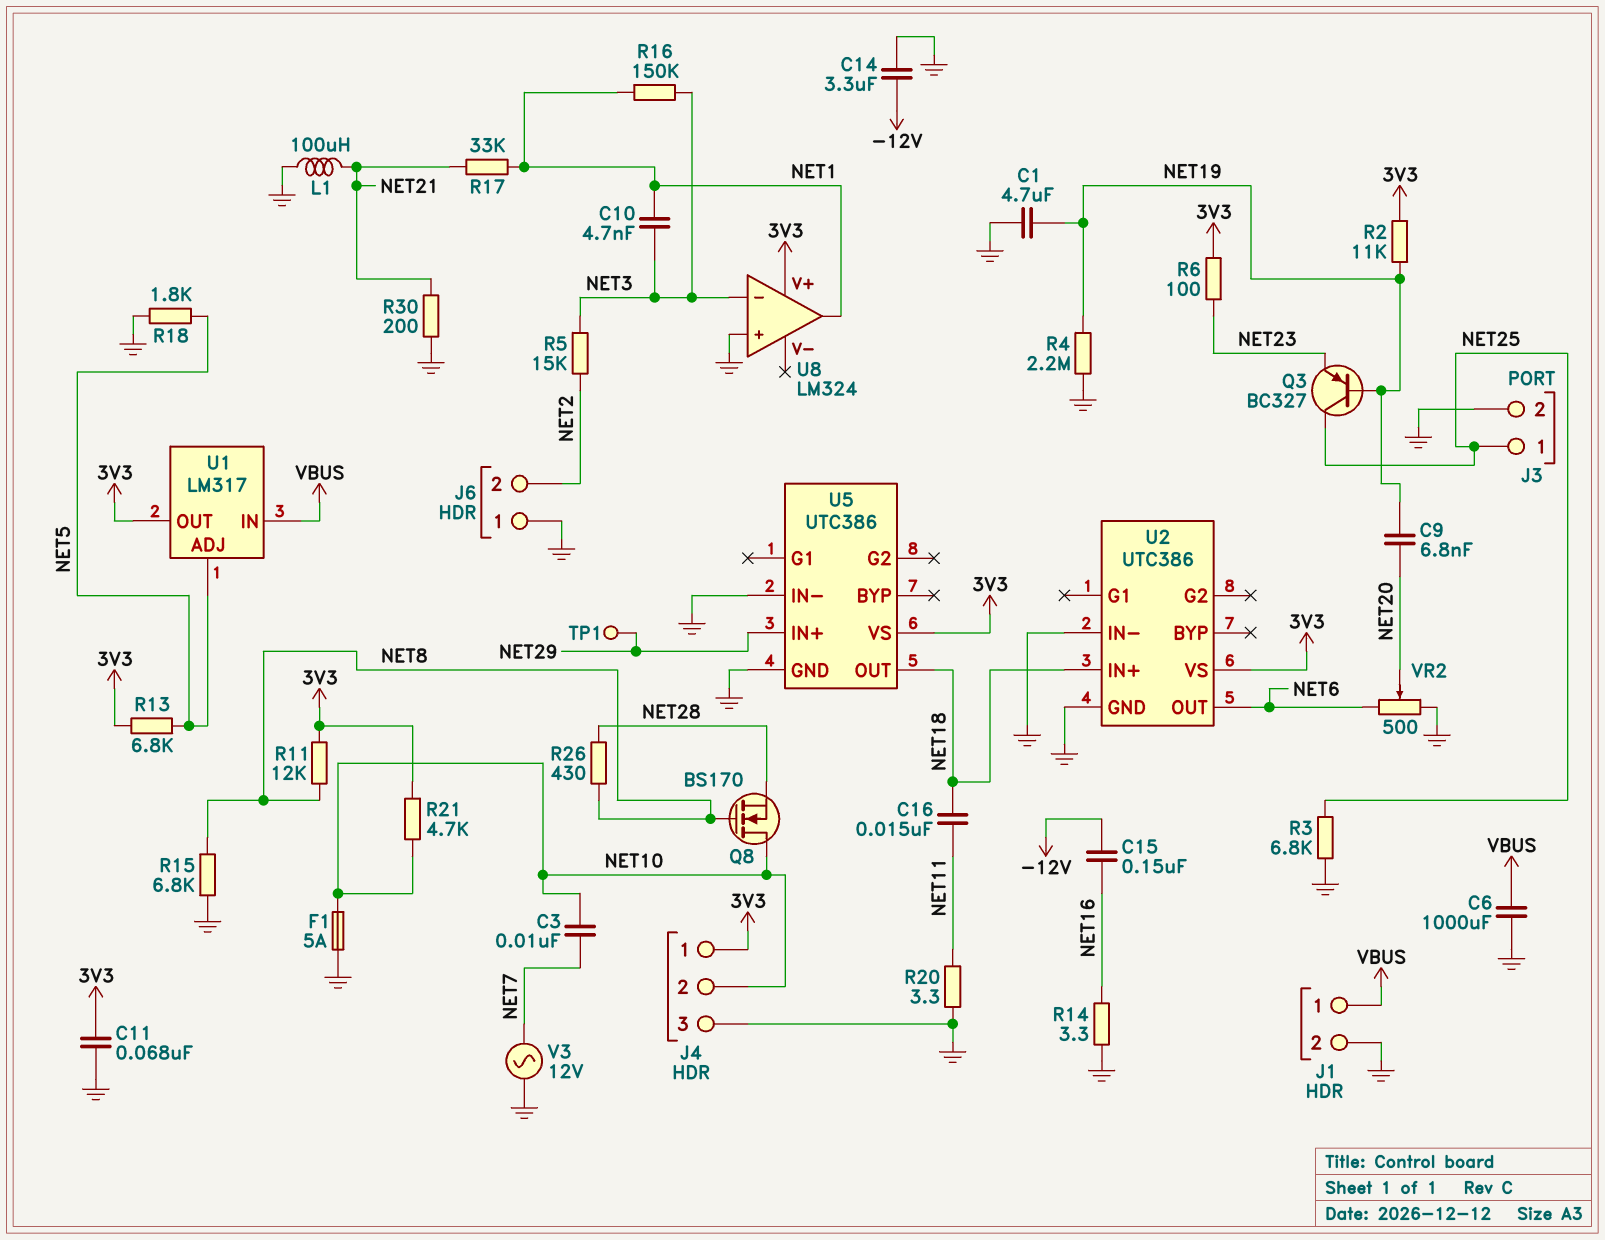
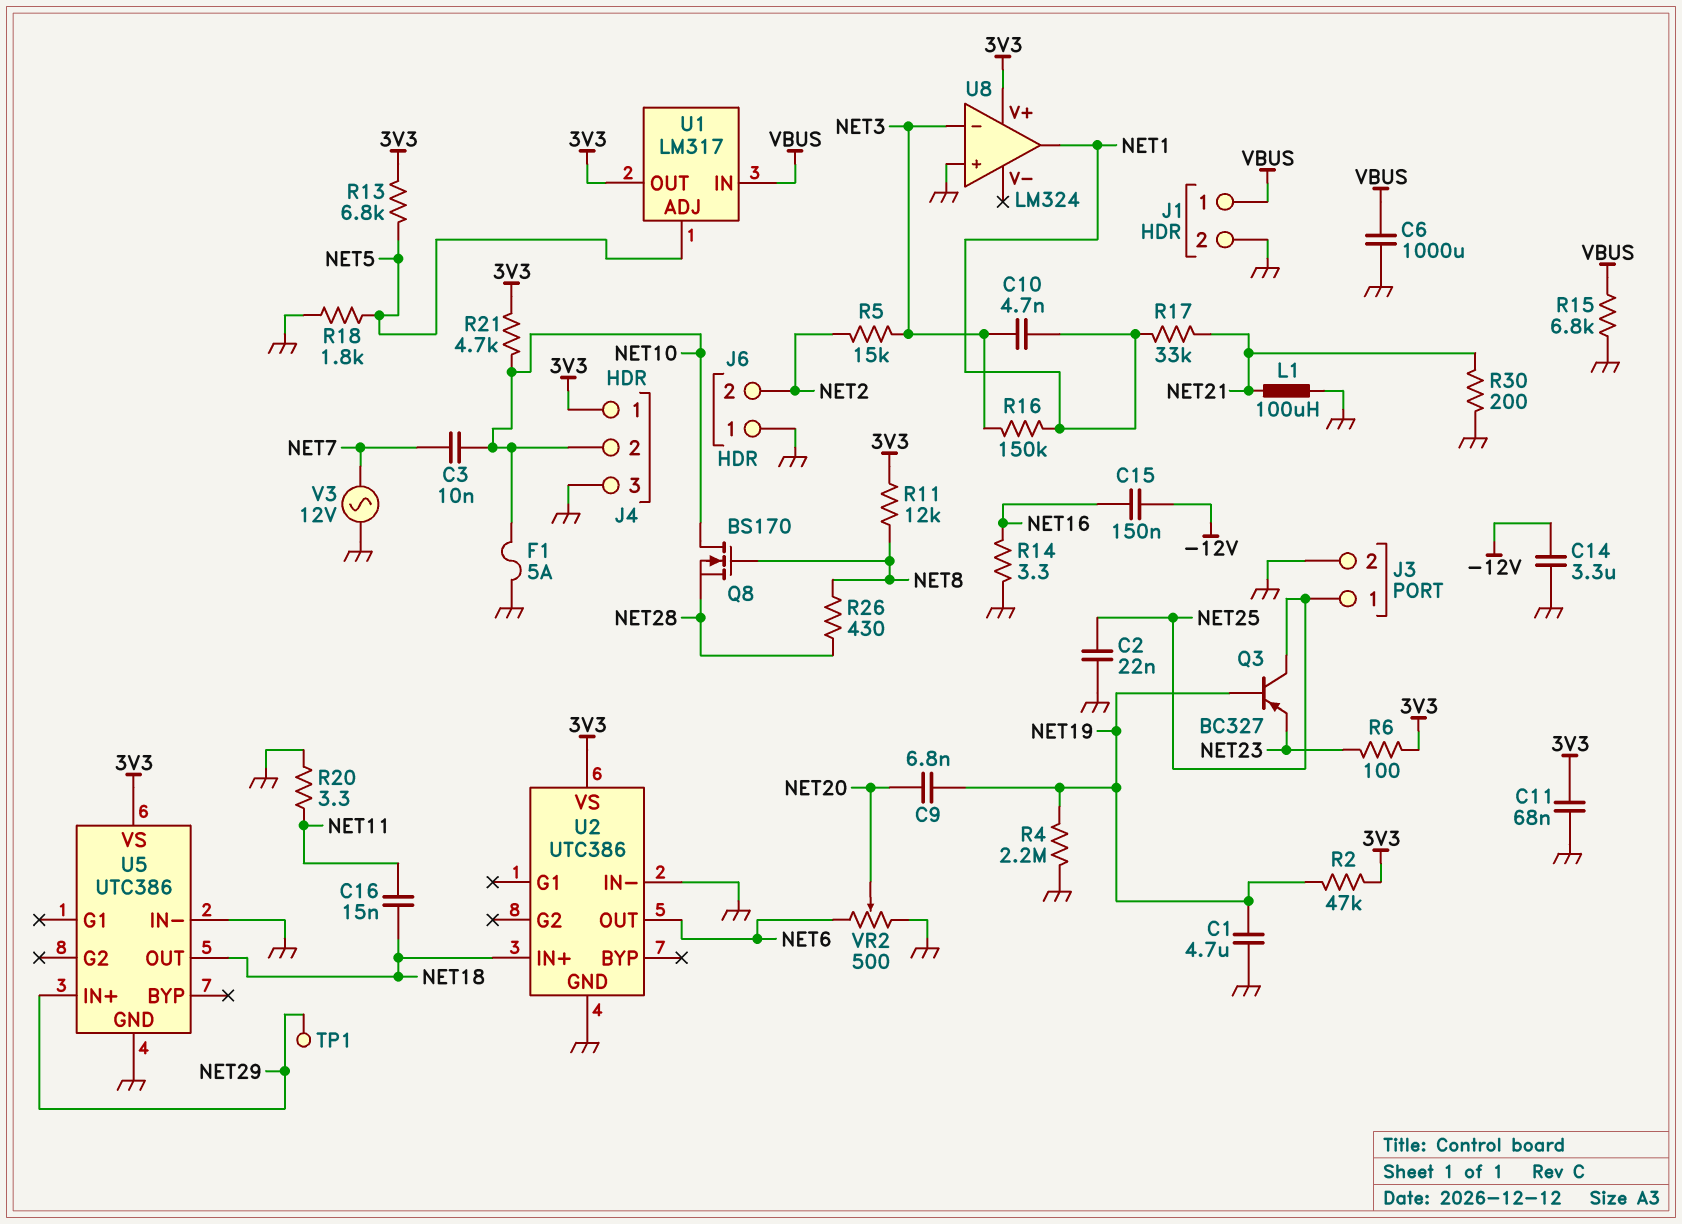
C2: none -> 22nF (GND, NET25)
R2: 11k (3V3, NET19) -> 47k (3V3, NET19)
R3: 6.8k (GND, NET25) -> none
R15: 6.8k (GND, NET8) -> 6.8k (GND, VBUS)

